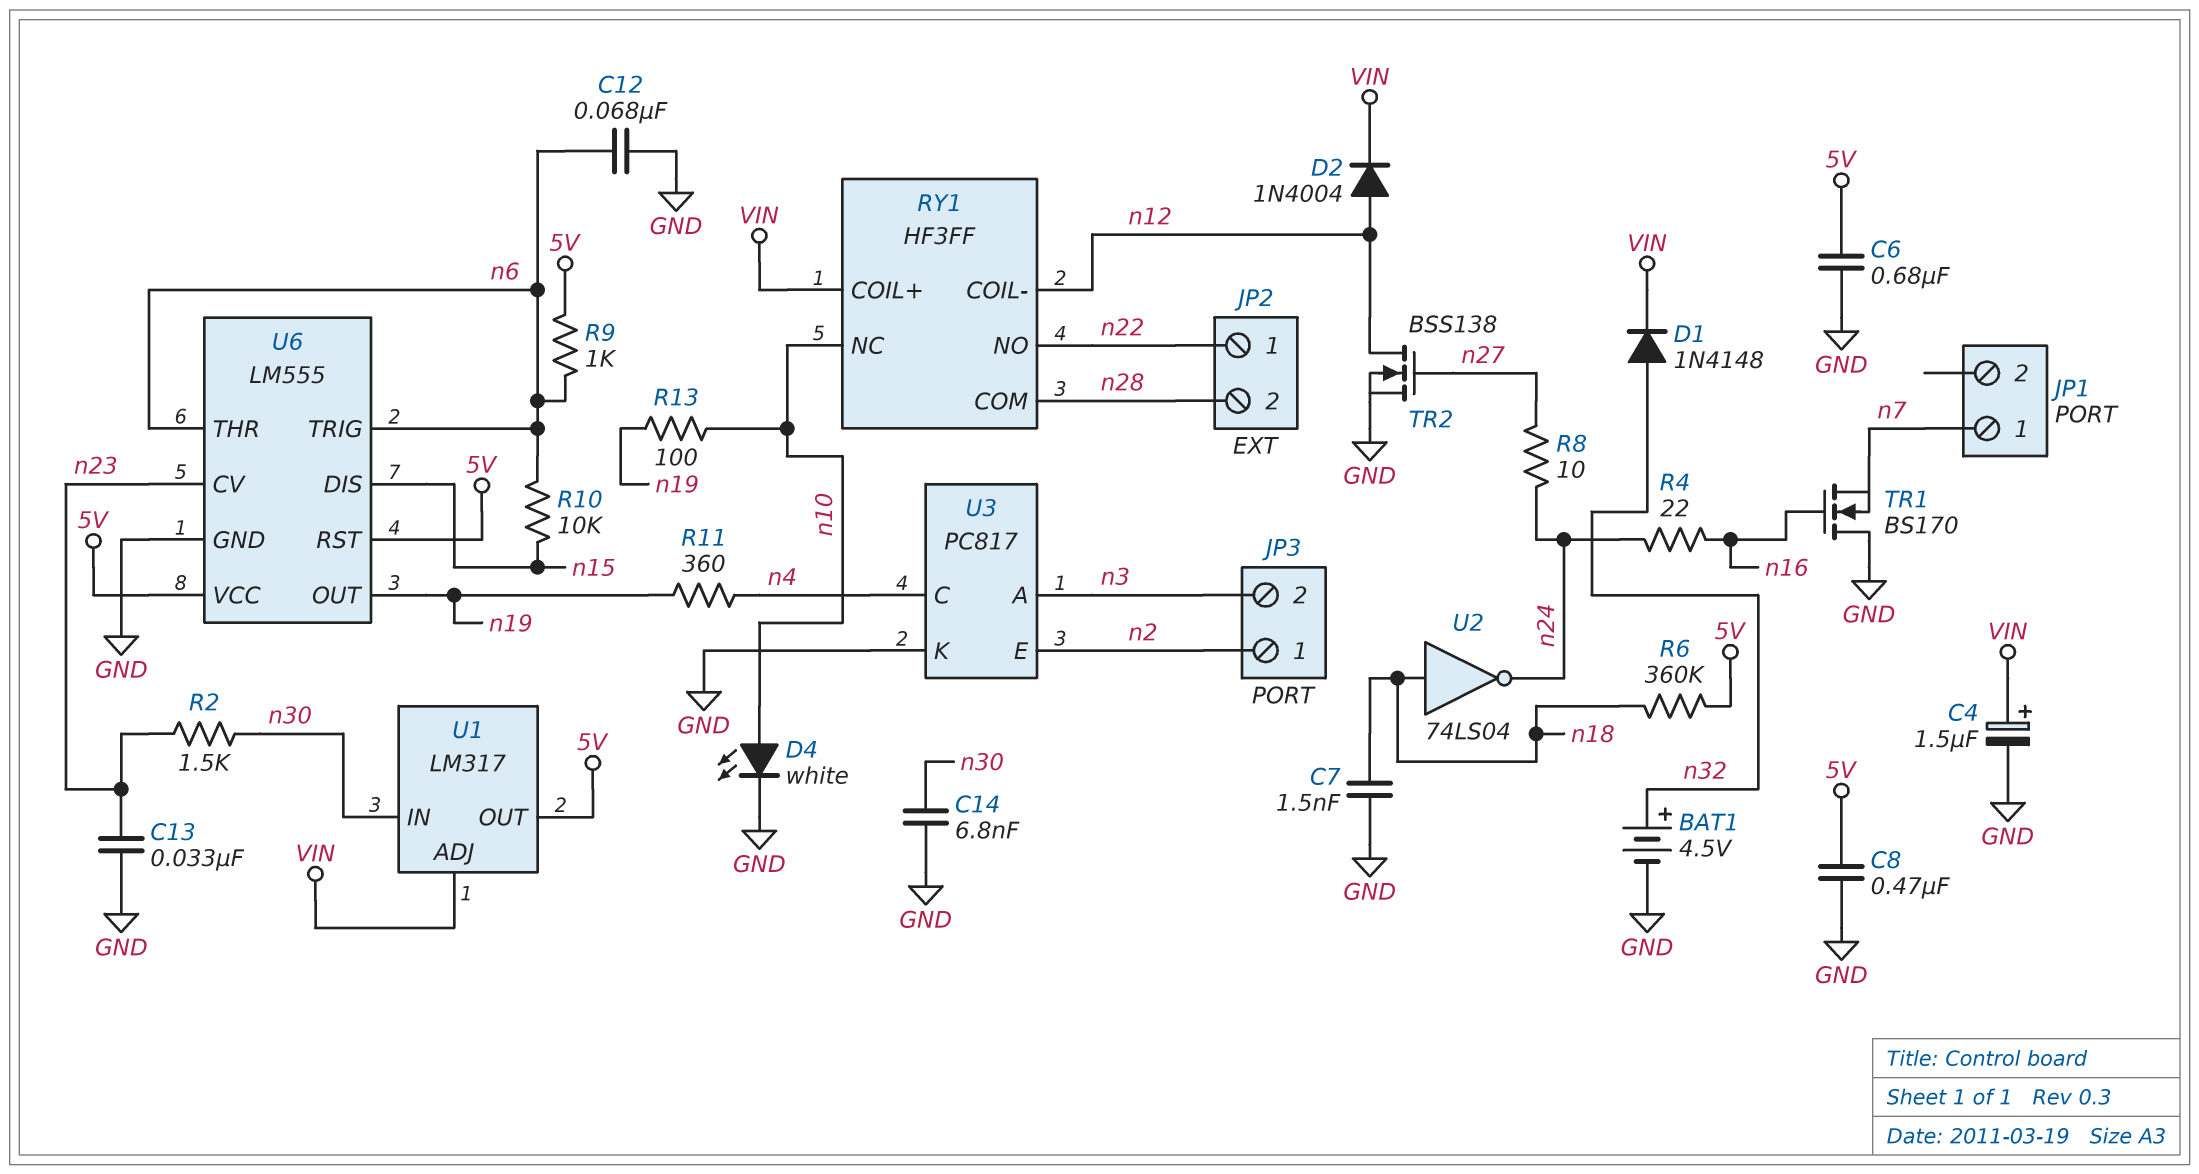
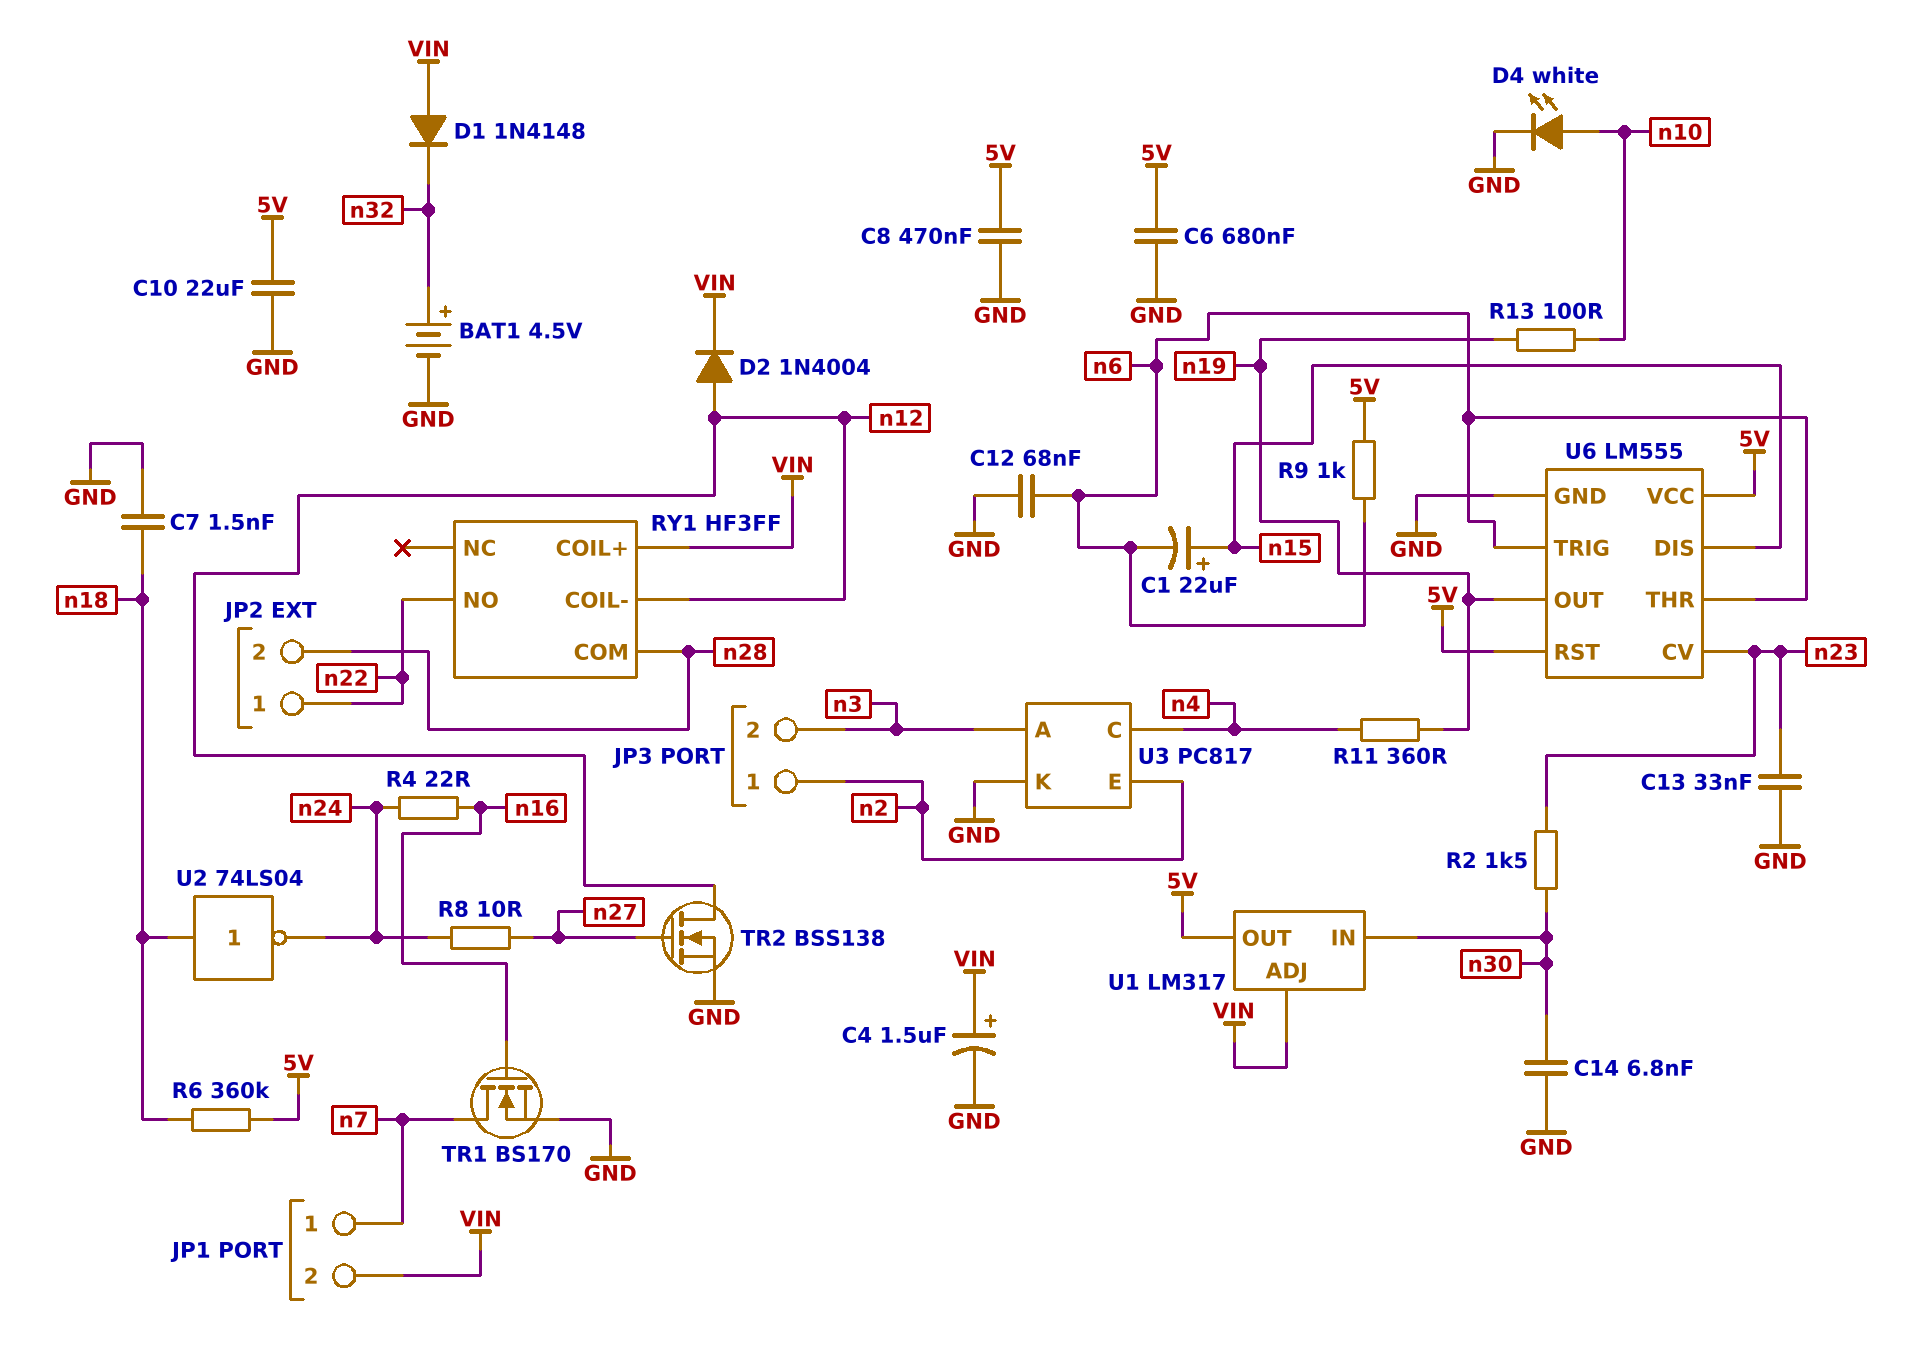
C1: none -> 22uF (plus n15, minus n6)
C10: none -> 22uF (5V, GND)
D1: diode 1N4148 (A n32, K VIN) -> diode 1N4148 (A VIN, K n32)
JP1 pin 2: none -> VIN
R10: 10k (n6, n15) -> none
RY1 pin NC: n10 -> none
TR1: NMOS BS170 (G n16, D GND, S n7) -> NMOS BS170 (G n16, D n7, S GND)

